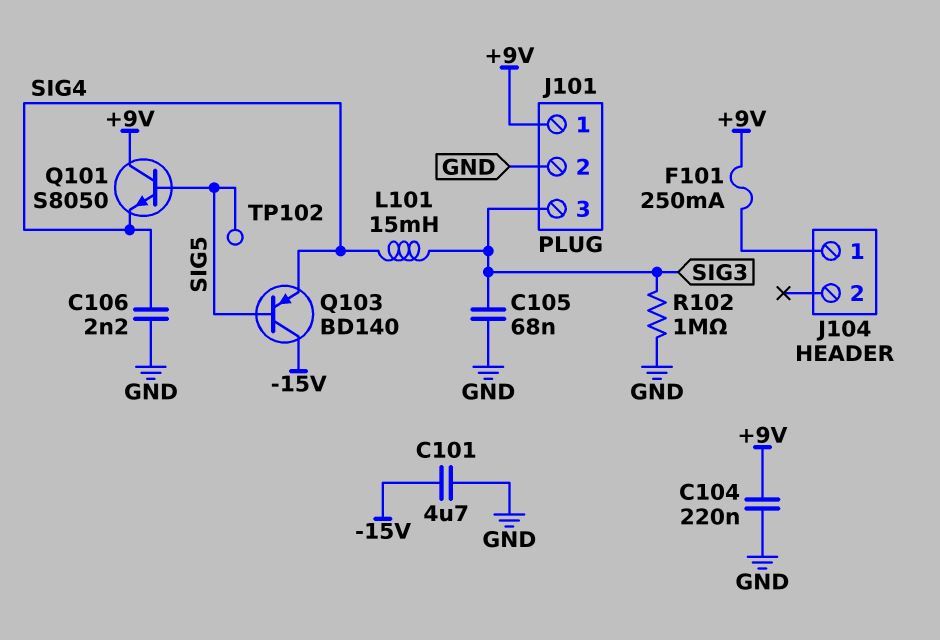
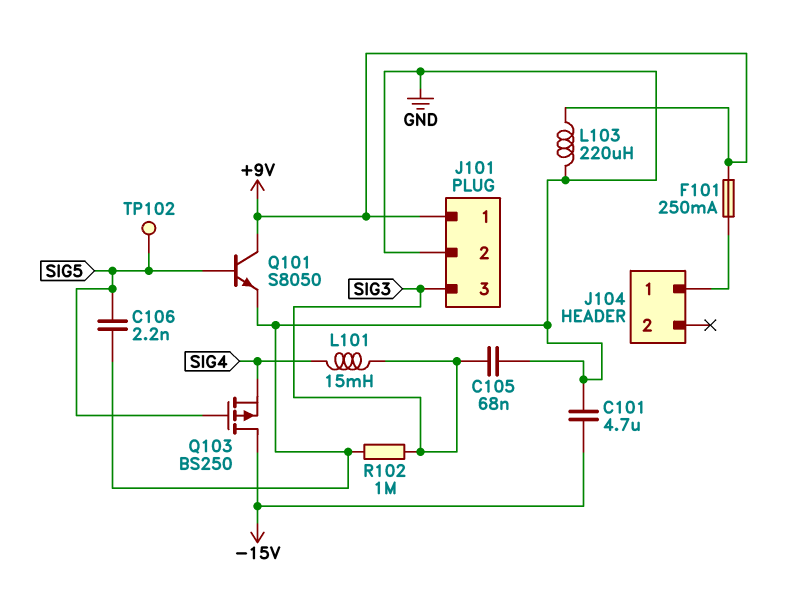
C104: 220nF (+9V, GND) -> none
C106: 2.2nF (GND, SIG4) -> 2.2nF (GND, SIG5)
L103: none -> 220uH (+9V, GND)
Q101: NPN S8050 (B SIG5, C +9V, E SIG4) -> NPN S8050 (B SIG5, C +9V, E GND)
Q103: PNP BD140 (B SIG5, C -15V, E SIG4) -> PMOS BS250 (G SIG5, D -15V, S SIG4)

